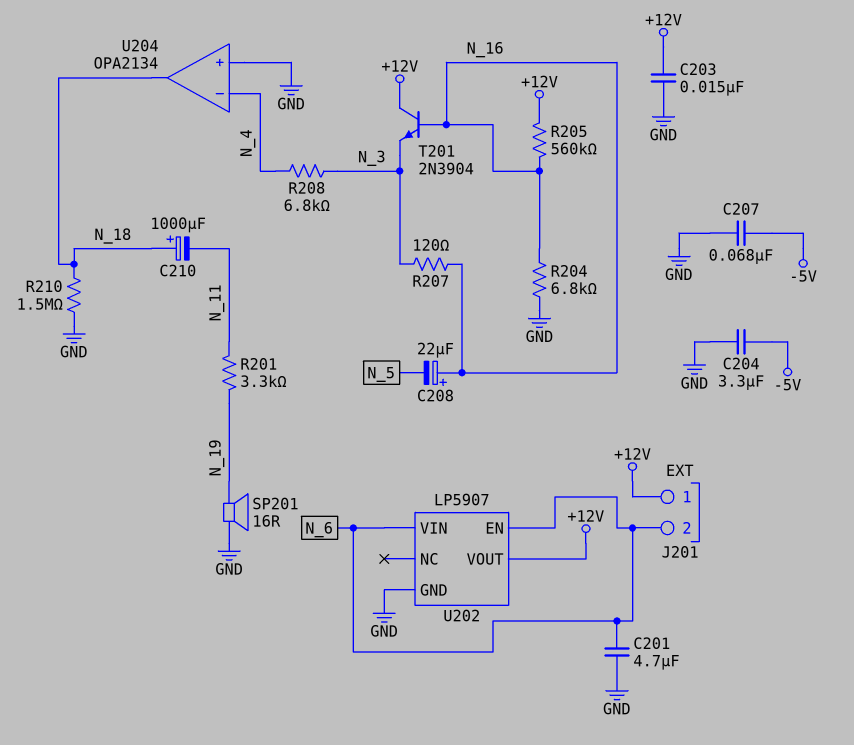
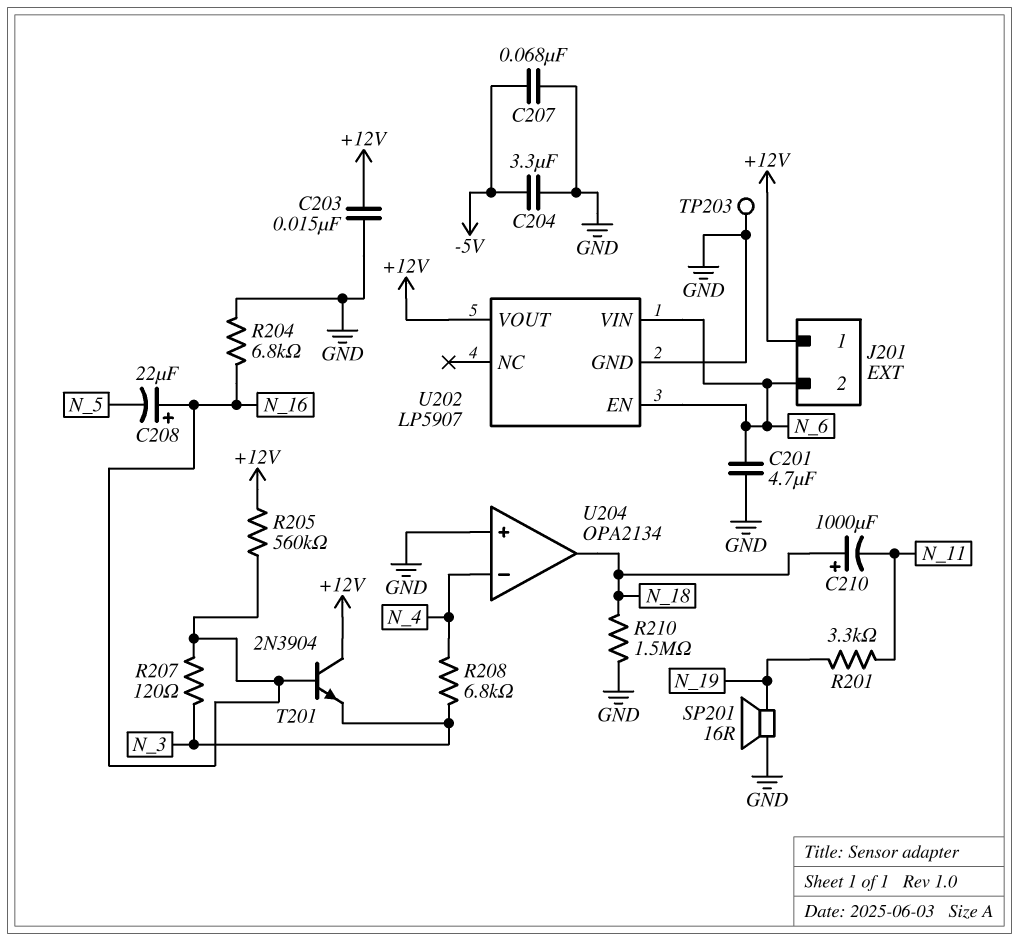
TP203: none -> test point (GND)

